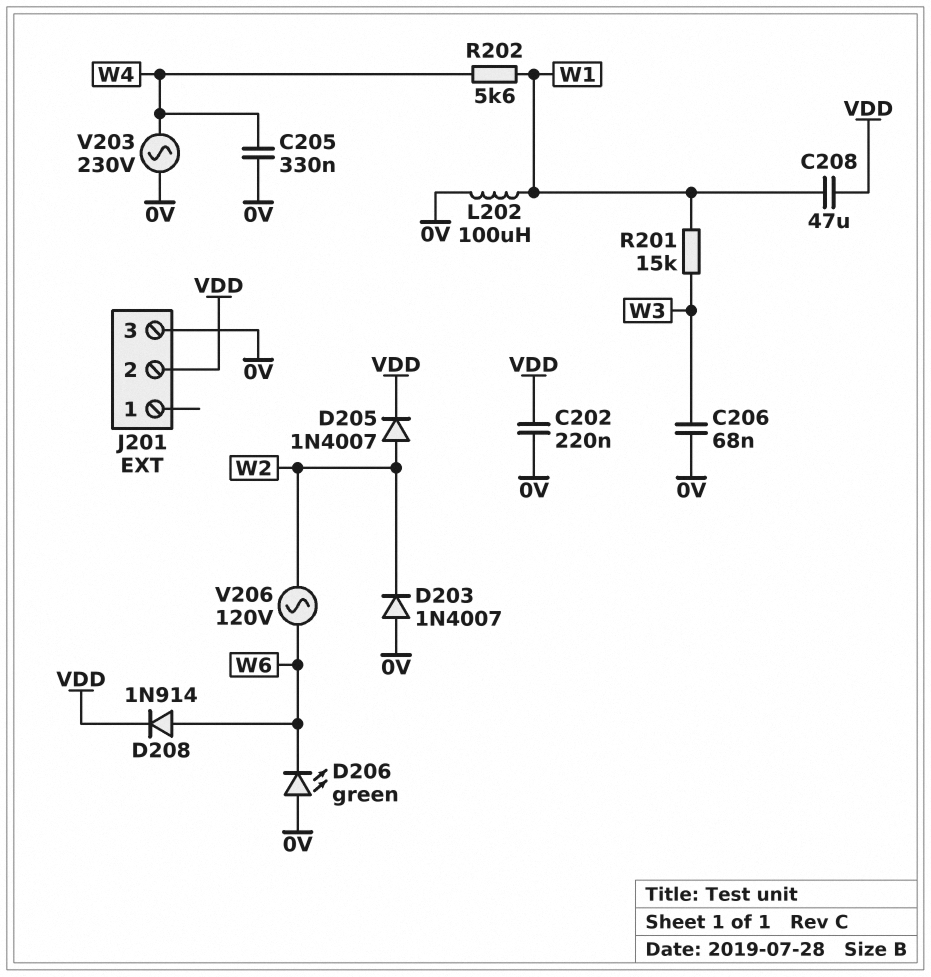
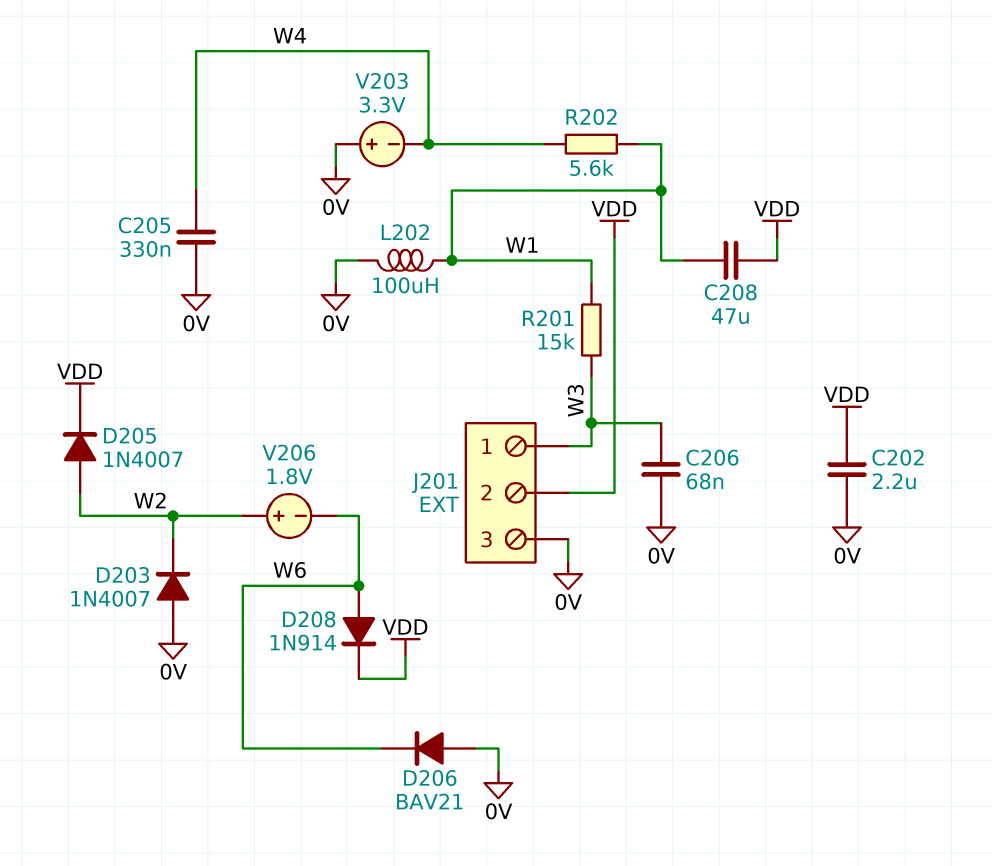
C202: 220nF (0V, VDD) -> 2.2uF (0V, VDD)
D206: LED green (A 0V, K W6) -> diode BAV21 (A 0V, K W6)
J201 pin 1: none -> W3
V203: AC 230V (0V, W4) -> 3.3V (plus 0V, minus W4)
V206: AC 120V (W2, W6) -> 1.8V (plus W2, minus W6)

